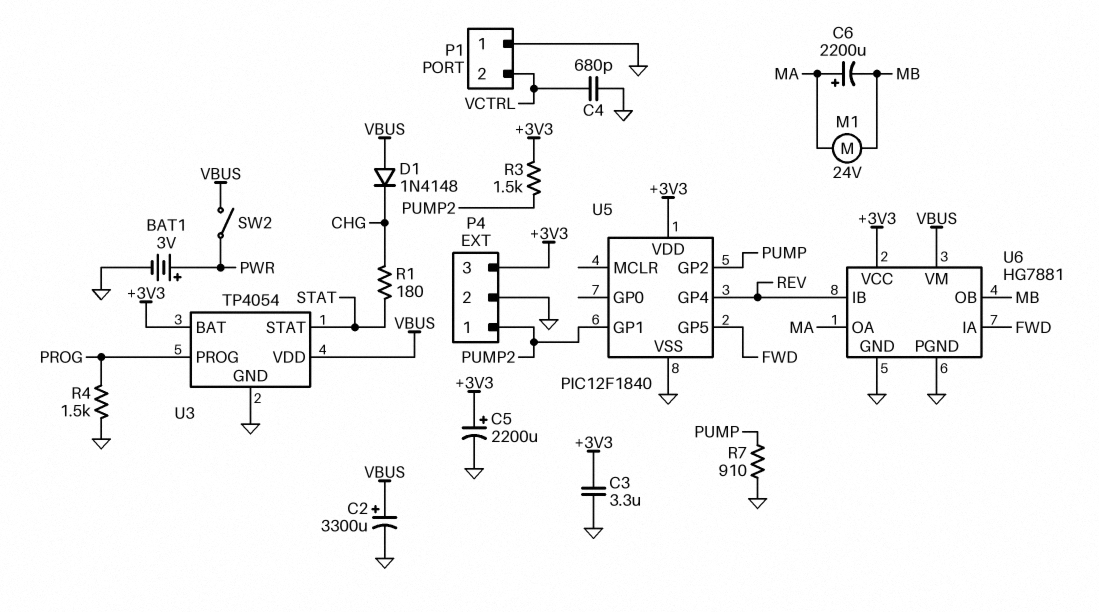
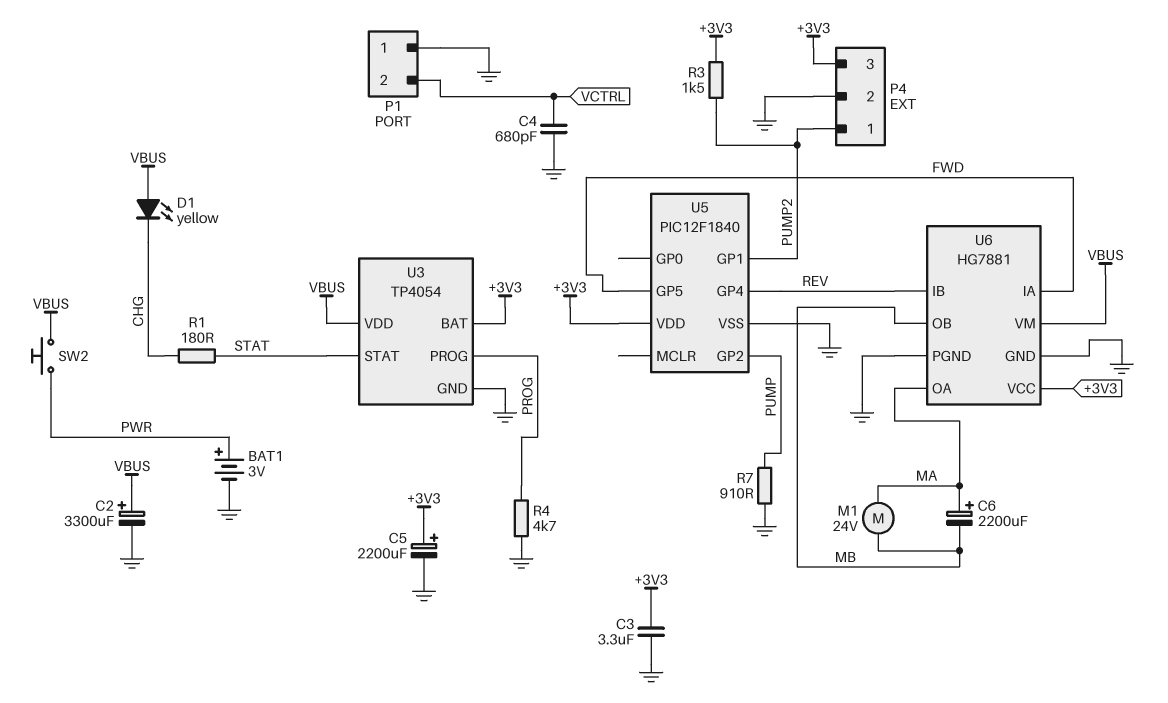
D1: diode 1N4148 (A VBUS, K CHG) -> LED yellow (A VBUS, K CHG)
R4: 1.5k (GND, PROG) -> 4.7k (GND, PROG)
SW2: switch (PWR, VBUS) -> button (PWR, VBUS)

